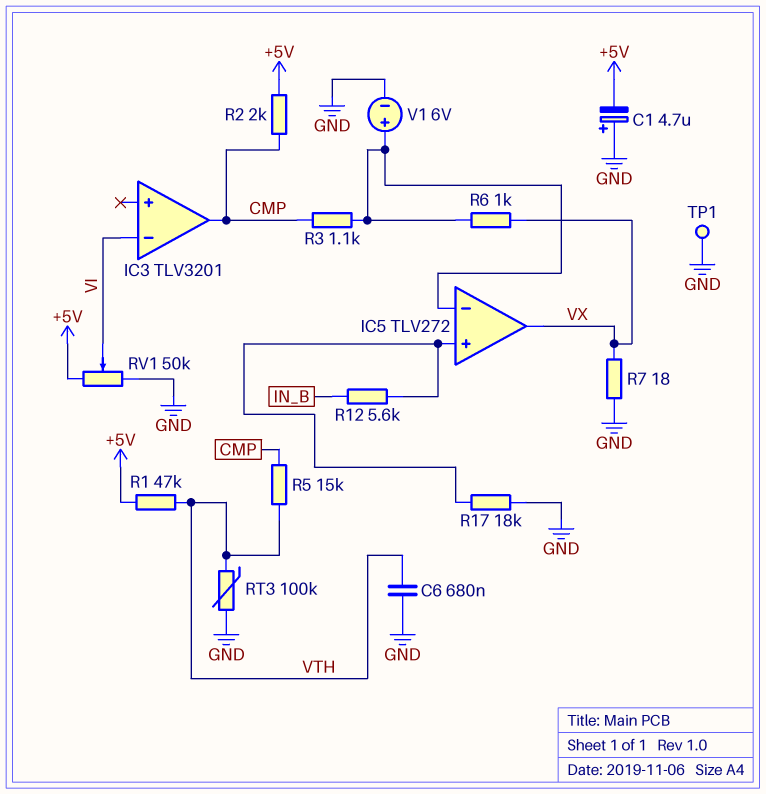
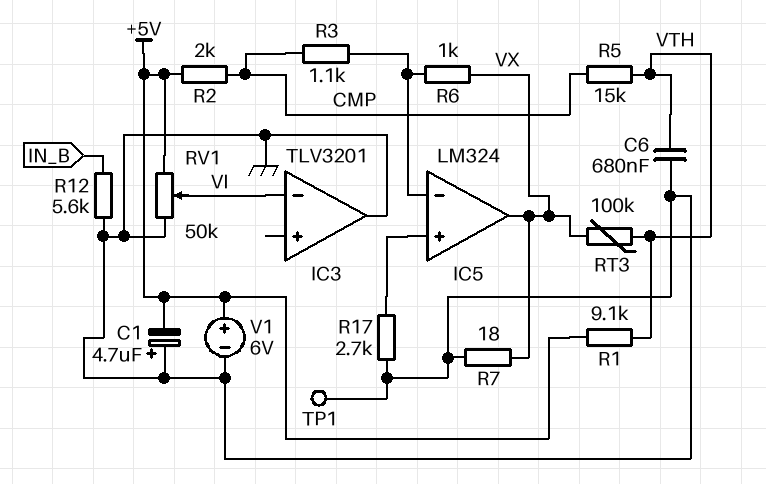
IC3 pin out: CMP -> GND
IC5: TLV272 -> LM324
R1: 47k (+5V, VTH) -> 9.1k (+5V, VTH)
R12: 5.6k (IC5/in+, IN_B) -> 5.6k (GND, IN_B)
R17: 18k (GND, IC5/in+) -> 2.7k (GND, IC5/in+)
RT3: 100k (GND, VTH) -> 100k (VTH, VX)
V1: 6V (plus IC5/in-, minus GND) -> 6V (plus +5V, minus GND)

